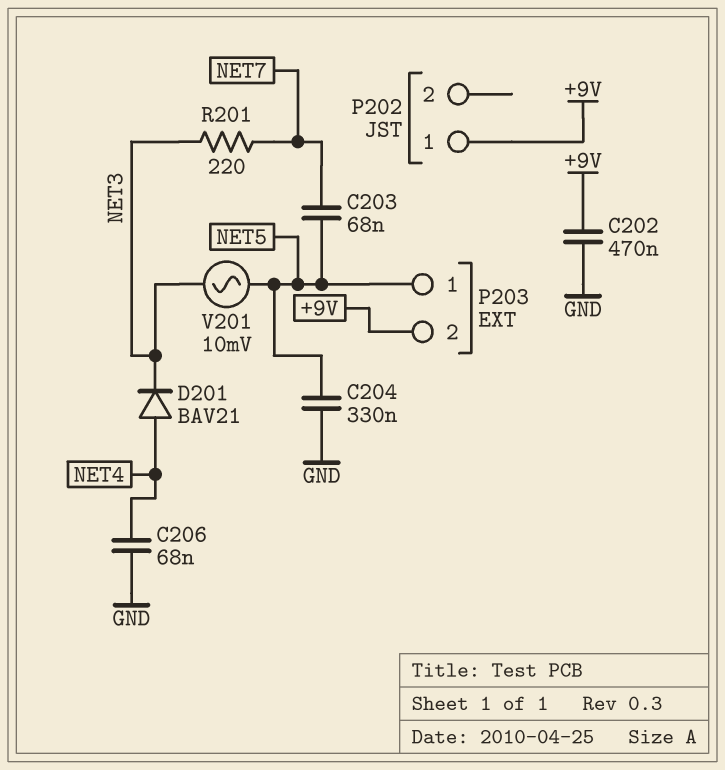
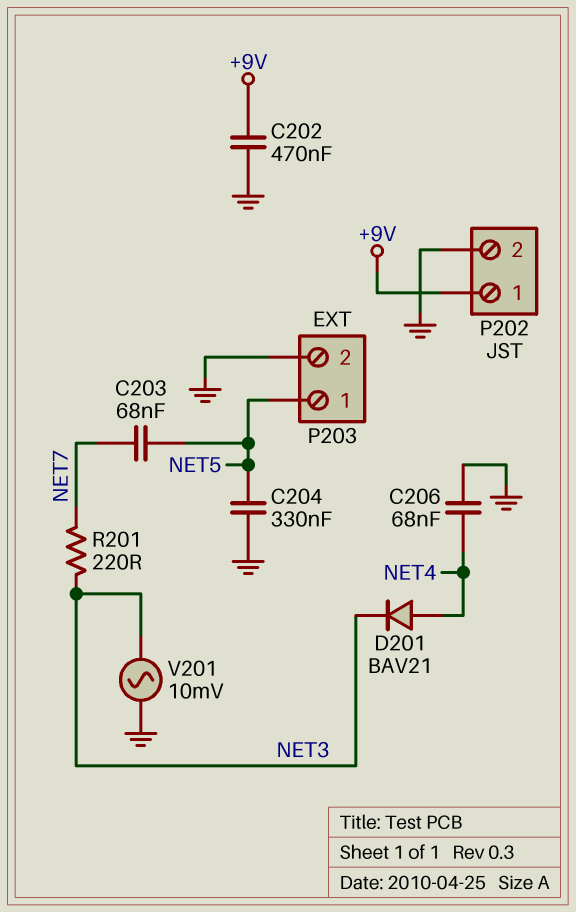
P202 pin 2: none -> GND
P203 pin 2: +9V -> GND
V201: AC 10mV (NET3, NET5) -> AC 10mV (GND, NET3)

